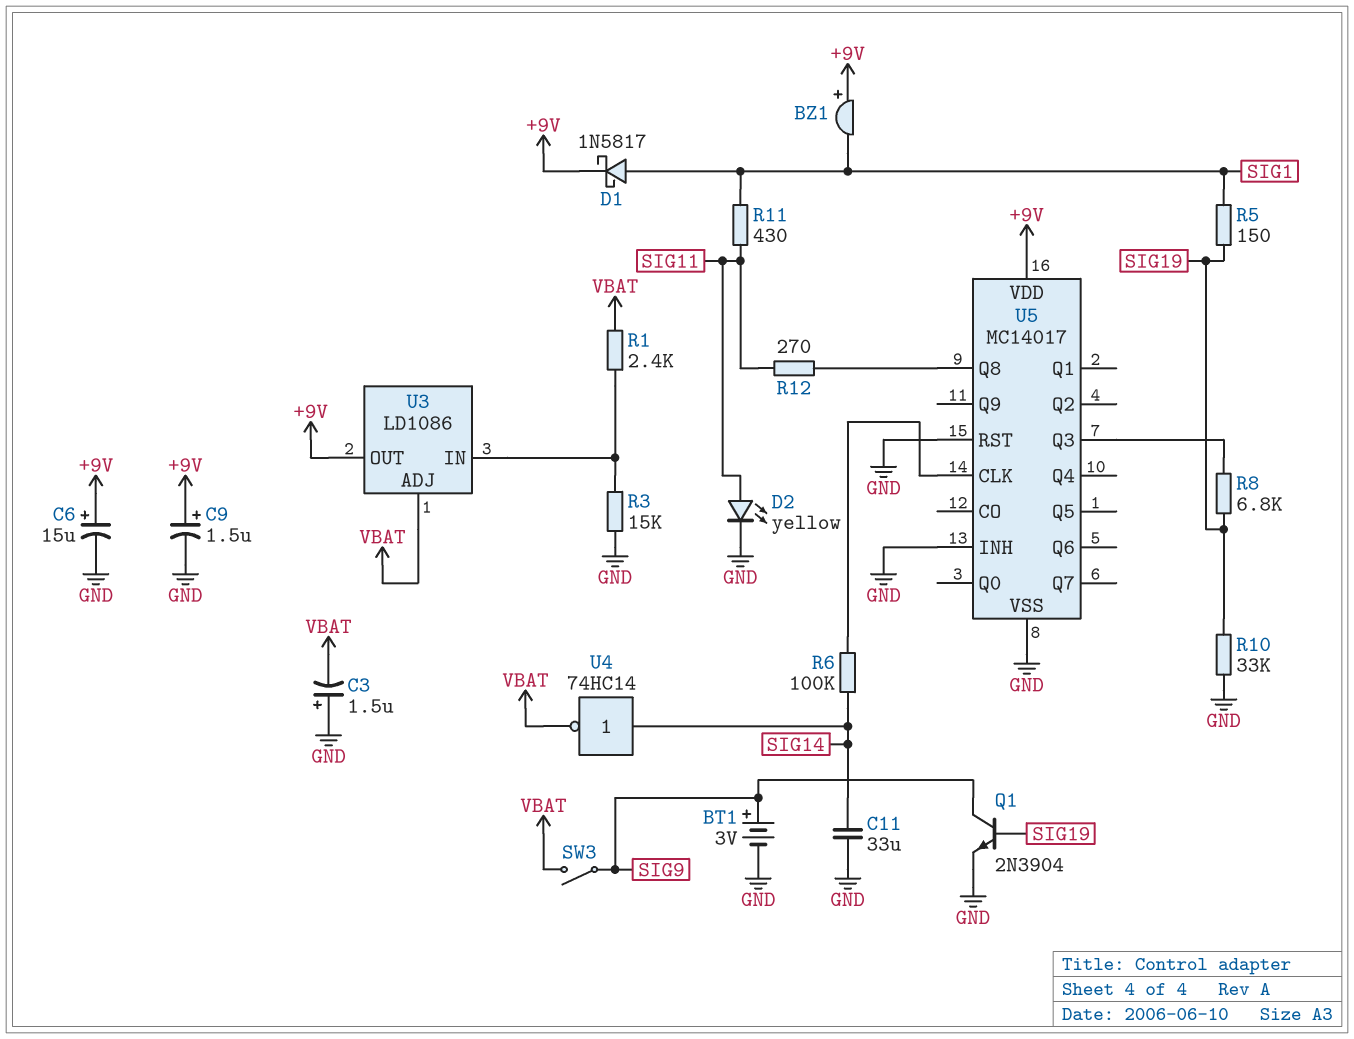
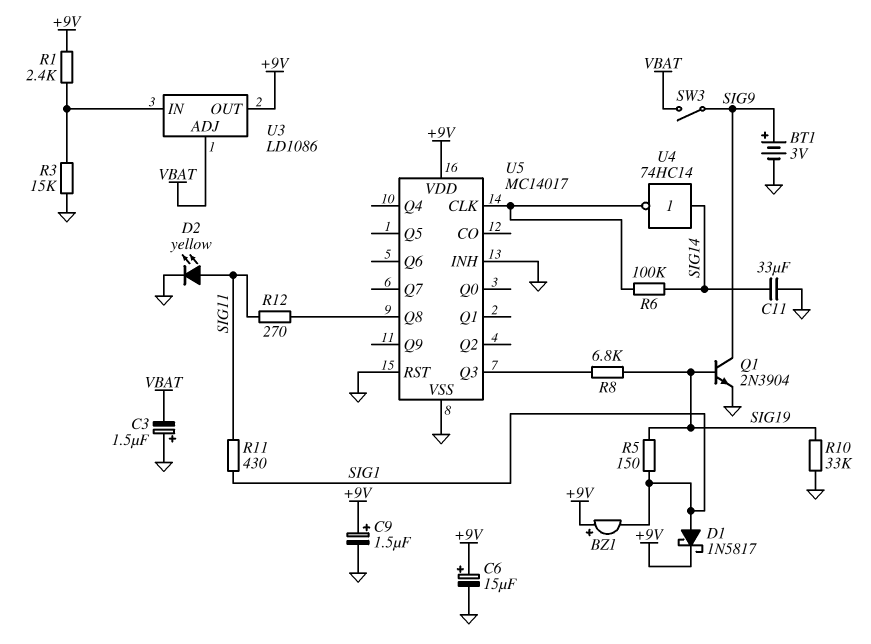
R1: 2.4k (U3/IN, VBAT) -> 2.4k (+9V, U3/IN)
U4: NOT 74HC14 (in SIG14, out VBAT) -> NOT 74HC14 (in SIG14, out U5/CLK)

